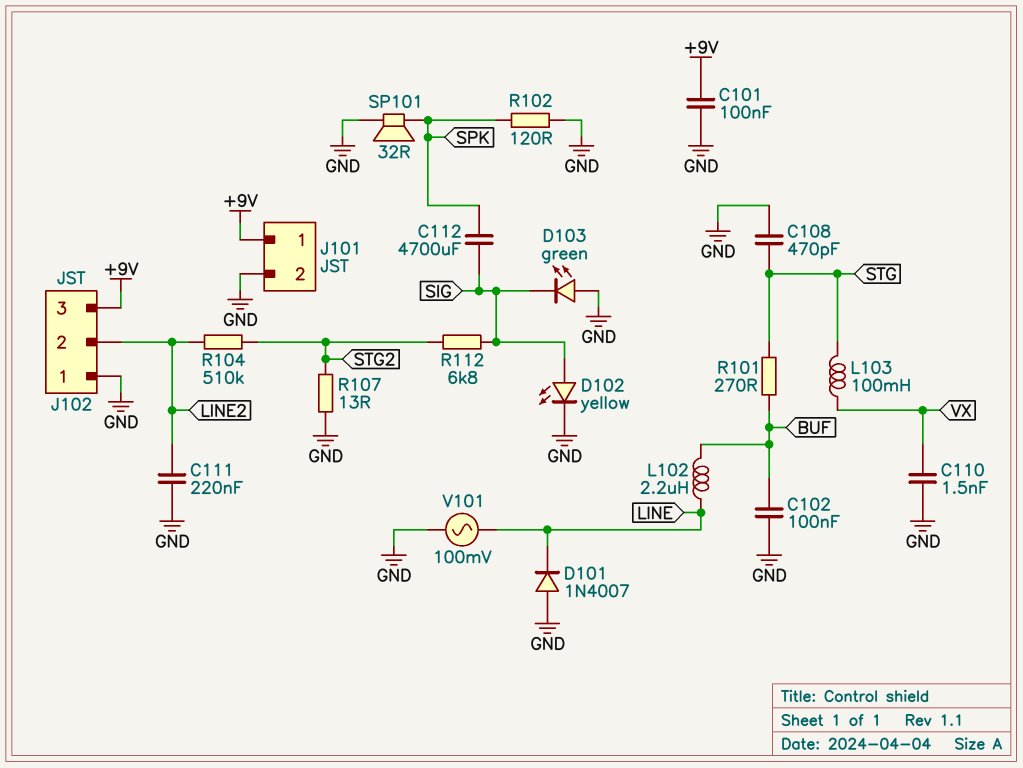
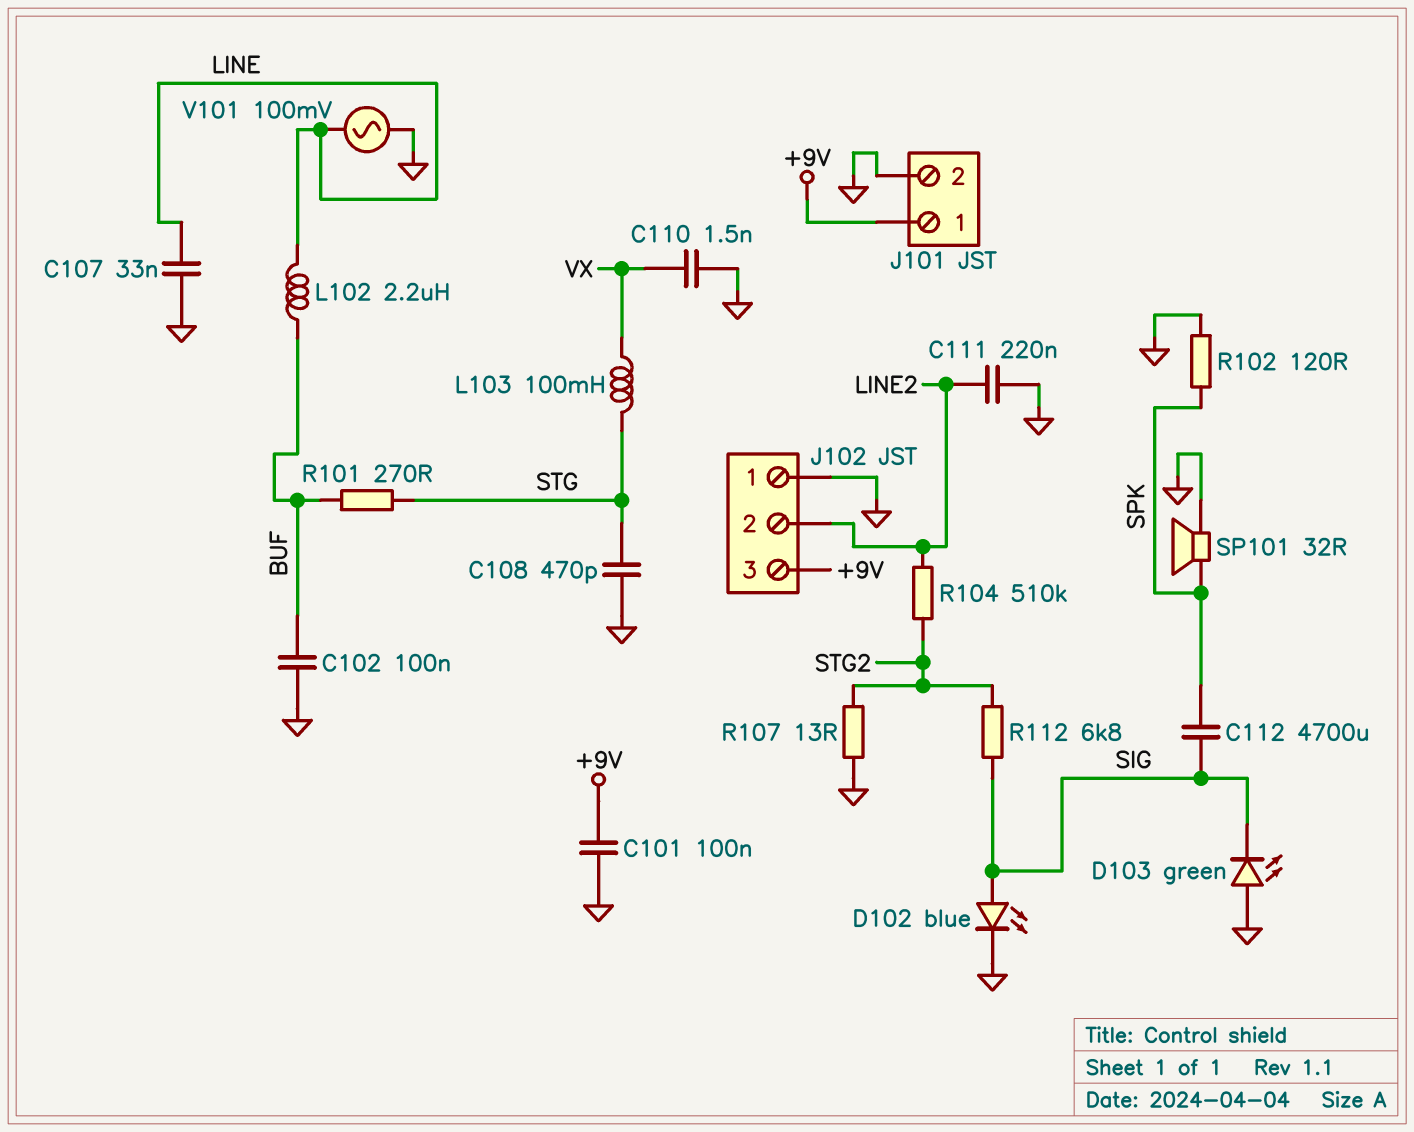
C107: none -> 33nF (GND, LINE)
D101: diode 1N4007 (A GND, K LINE) -> none
D102: LED yellow (A SIG, K GND) -> LED blue (A SIG, K GND)

